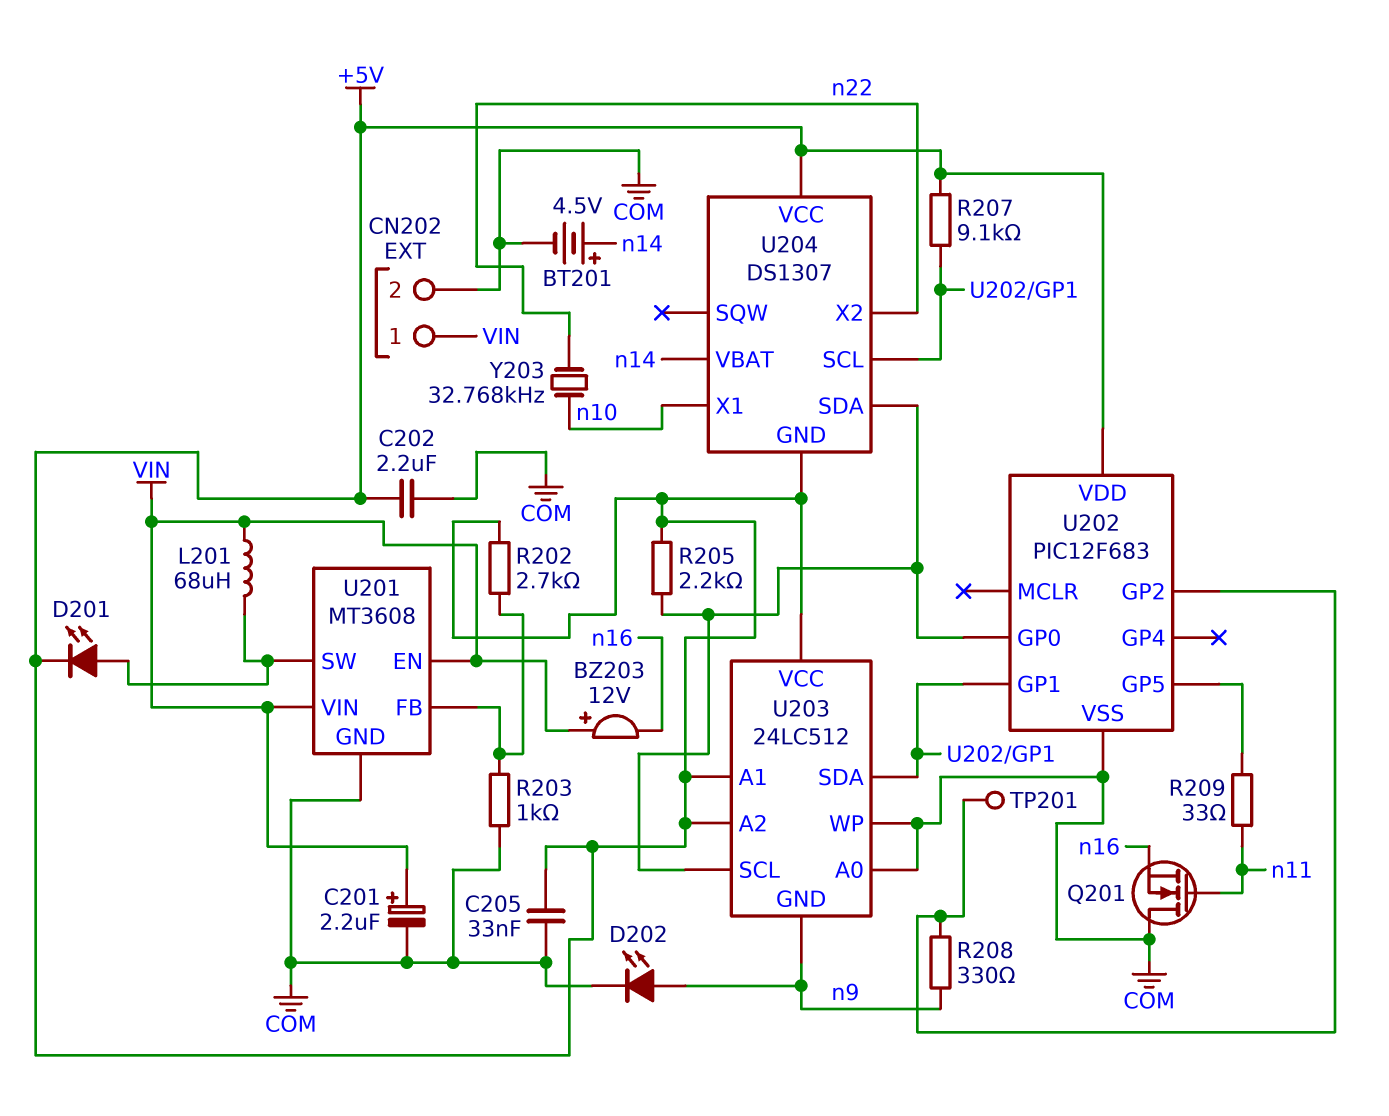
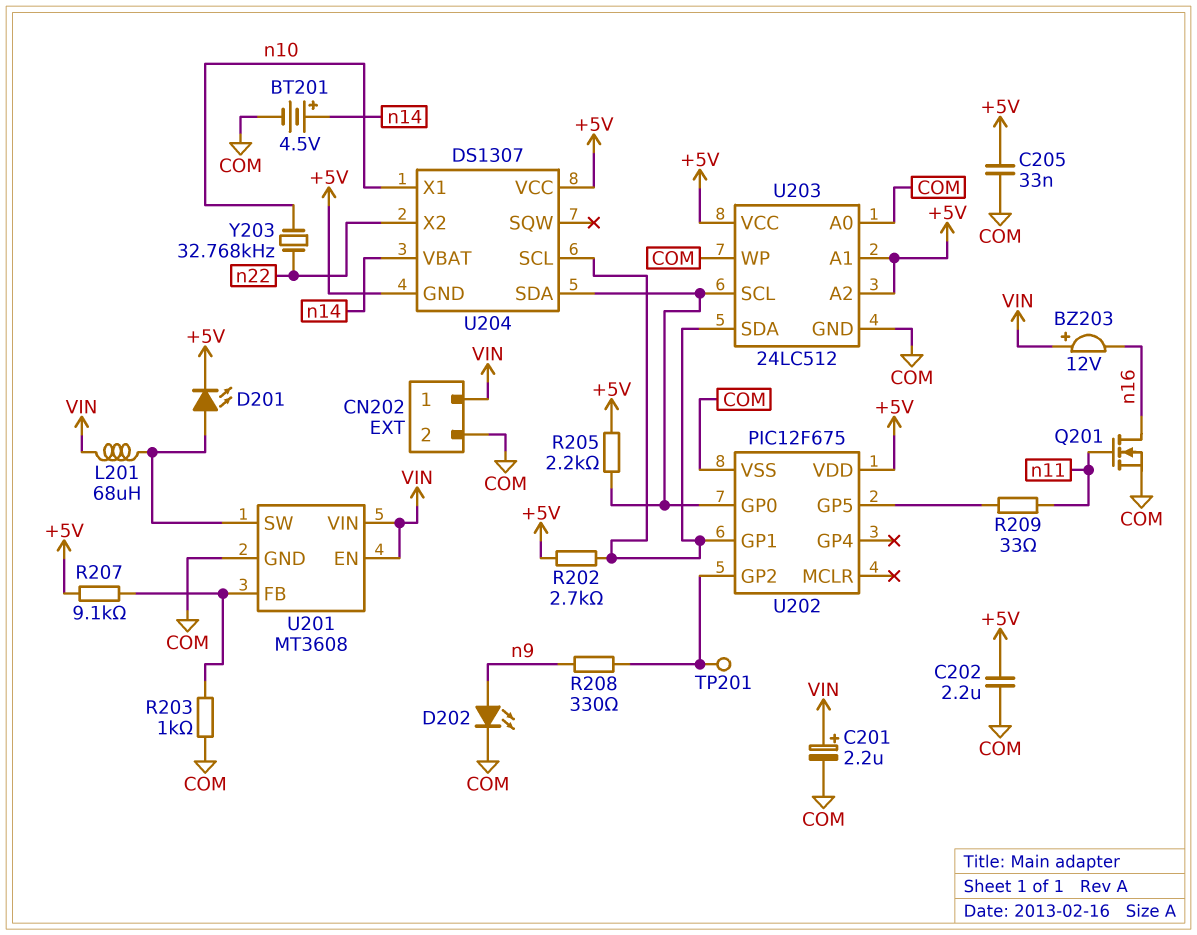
Q201: NMOS (G n11, D COM, S n16) -> NMOS (G n11, D n16, S COM)
R202: 2.7k (+5V, U201/FB) -> 2.7k (+5V, U202/GP1)
R207: 9.1k (+5V, U202/GP1) -> 9.1k (+5V, U201/FB)
U202: PIC12F683 -> PIC12F675
U203 pin GND: n9 -> COM

